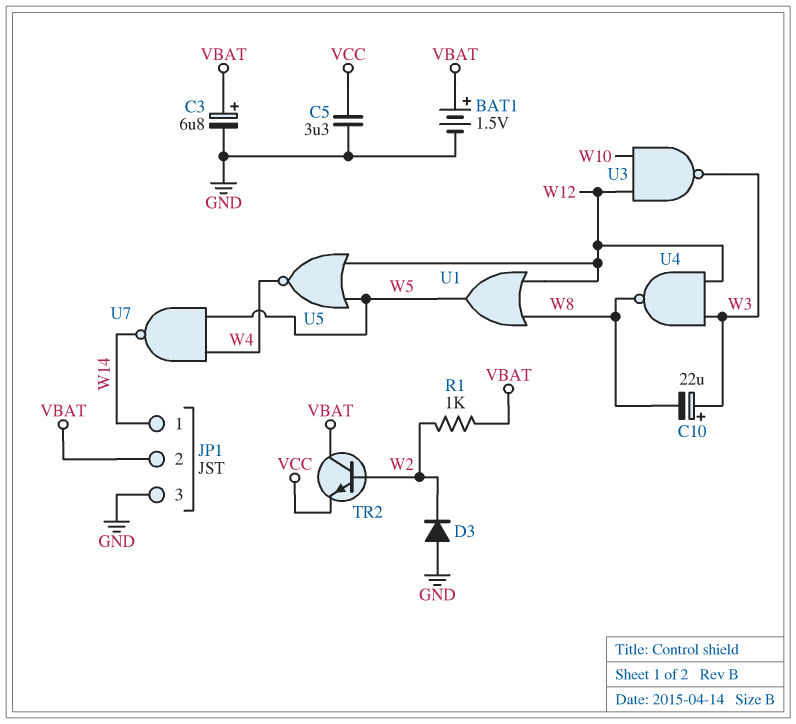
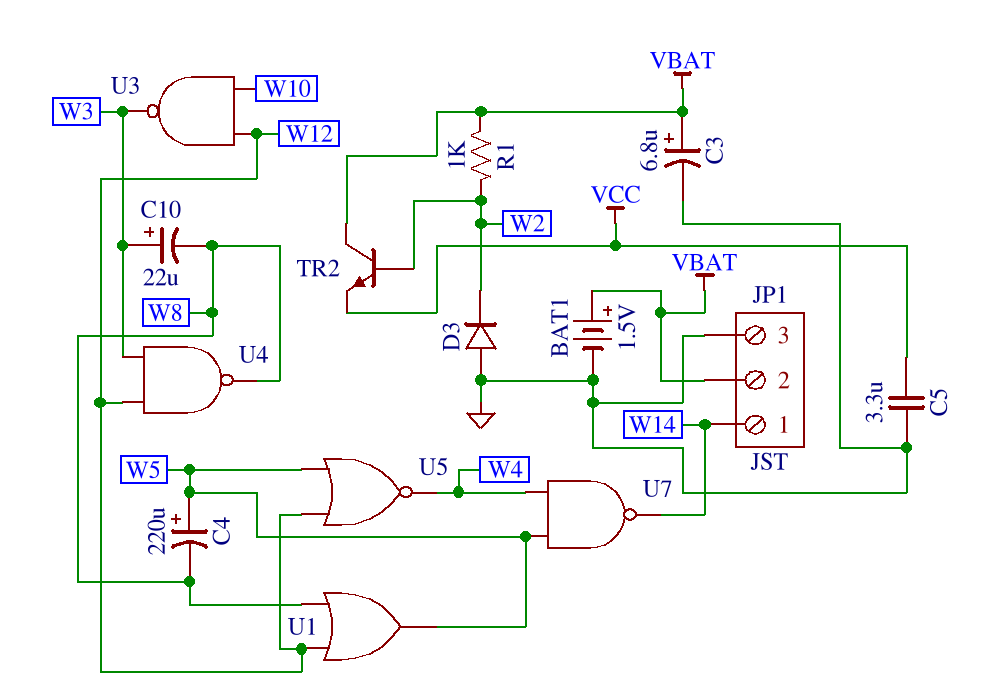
C4: none -> 220uF (plus W5, minus W8)

